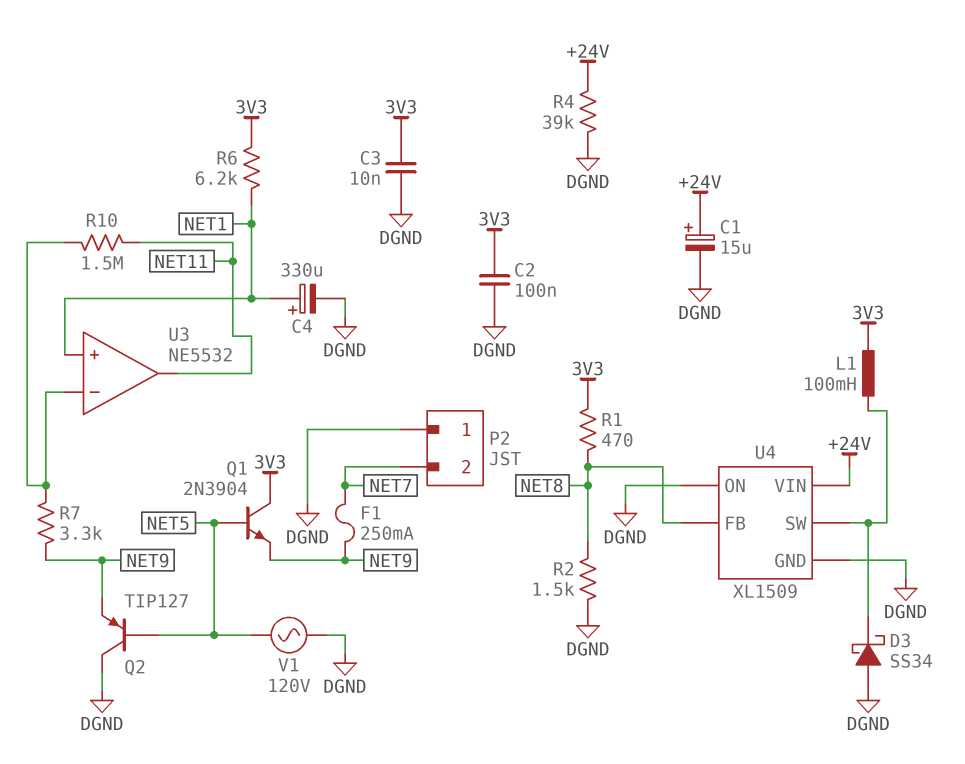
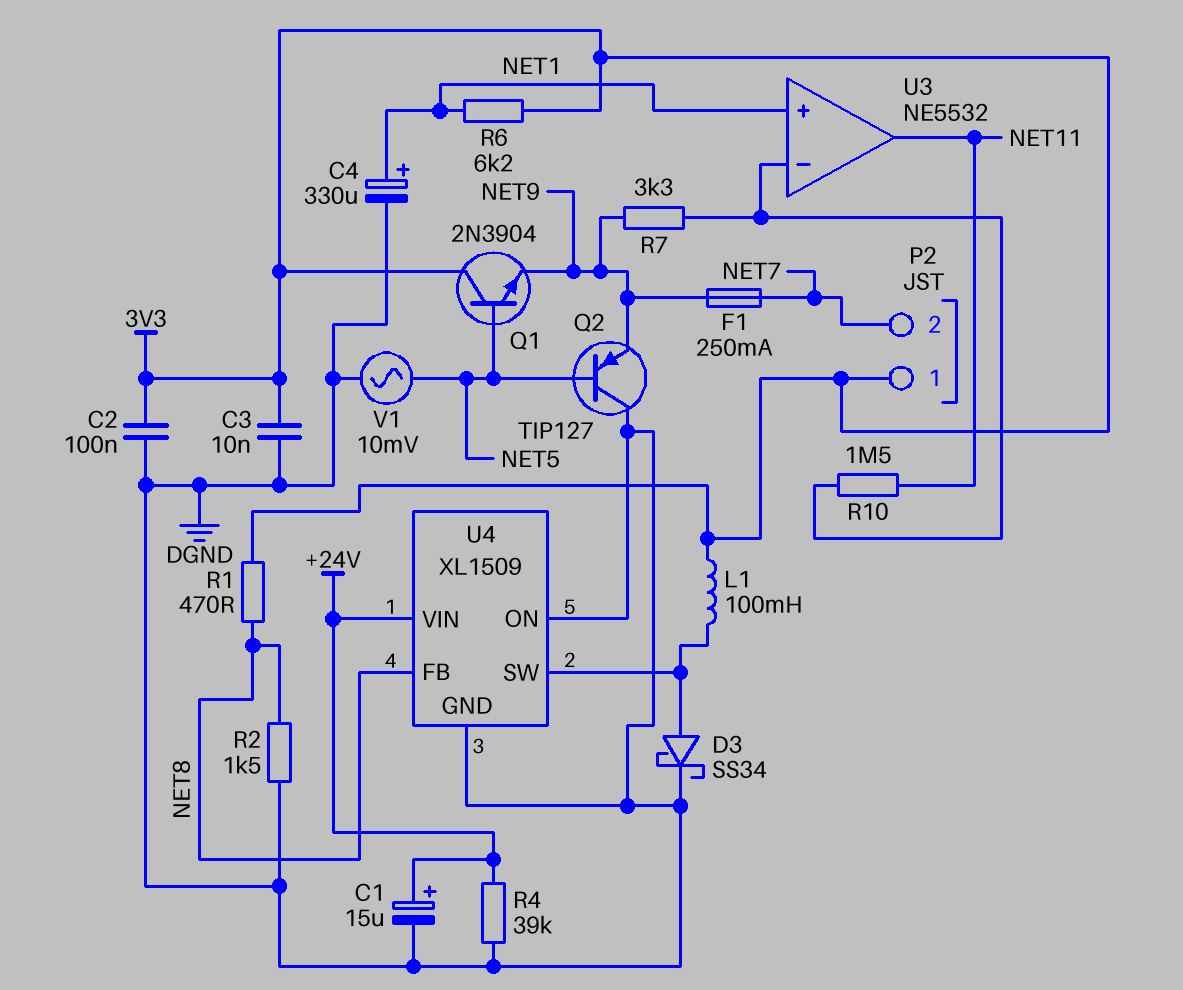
D3: schottky SS34 (A DGND, K U4/SW) -> schottky SS34 (A U4/SW, K DGND)
P2 pin 1: DGND -> 3V3
V1: AC 120V (DGND, NET5) -> AC 10mV (DGND, NET5)

